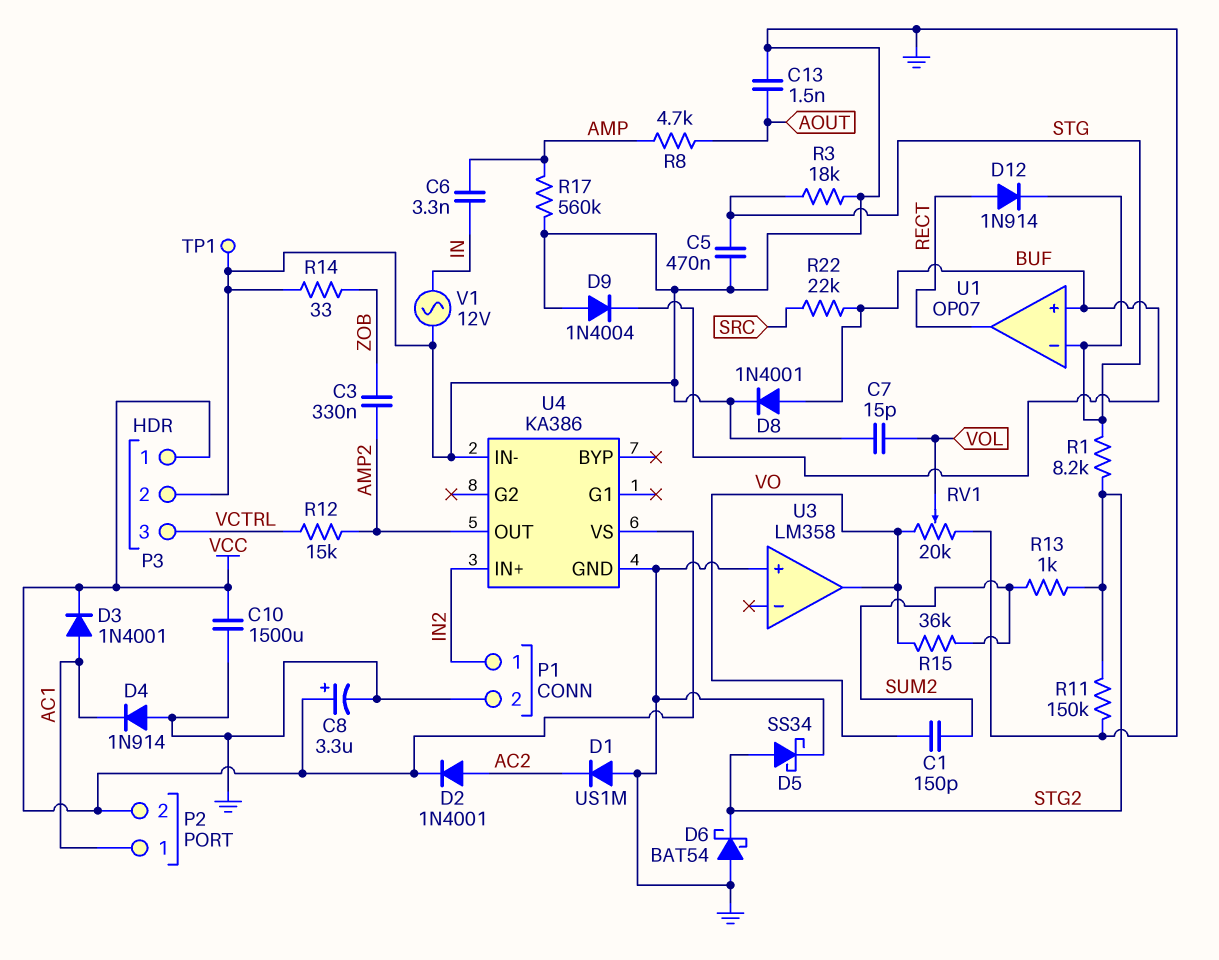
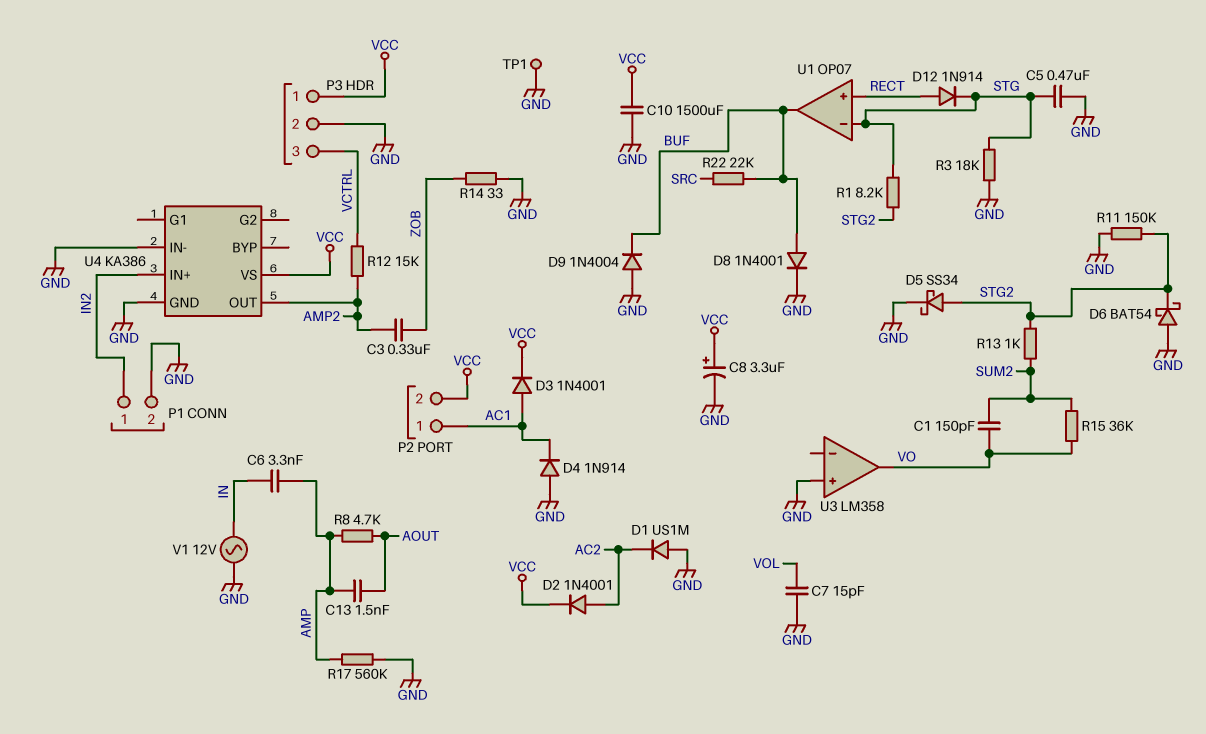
C13: 1.5nF (AOUT, GND) -> 1.5nF (AMP, AOUT)
RV1: 20k (GND, VO, wiper VOL) -> none
U1 pin in+: BUF -> RECT
U1 pin out: RECT -> BUF

